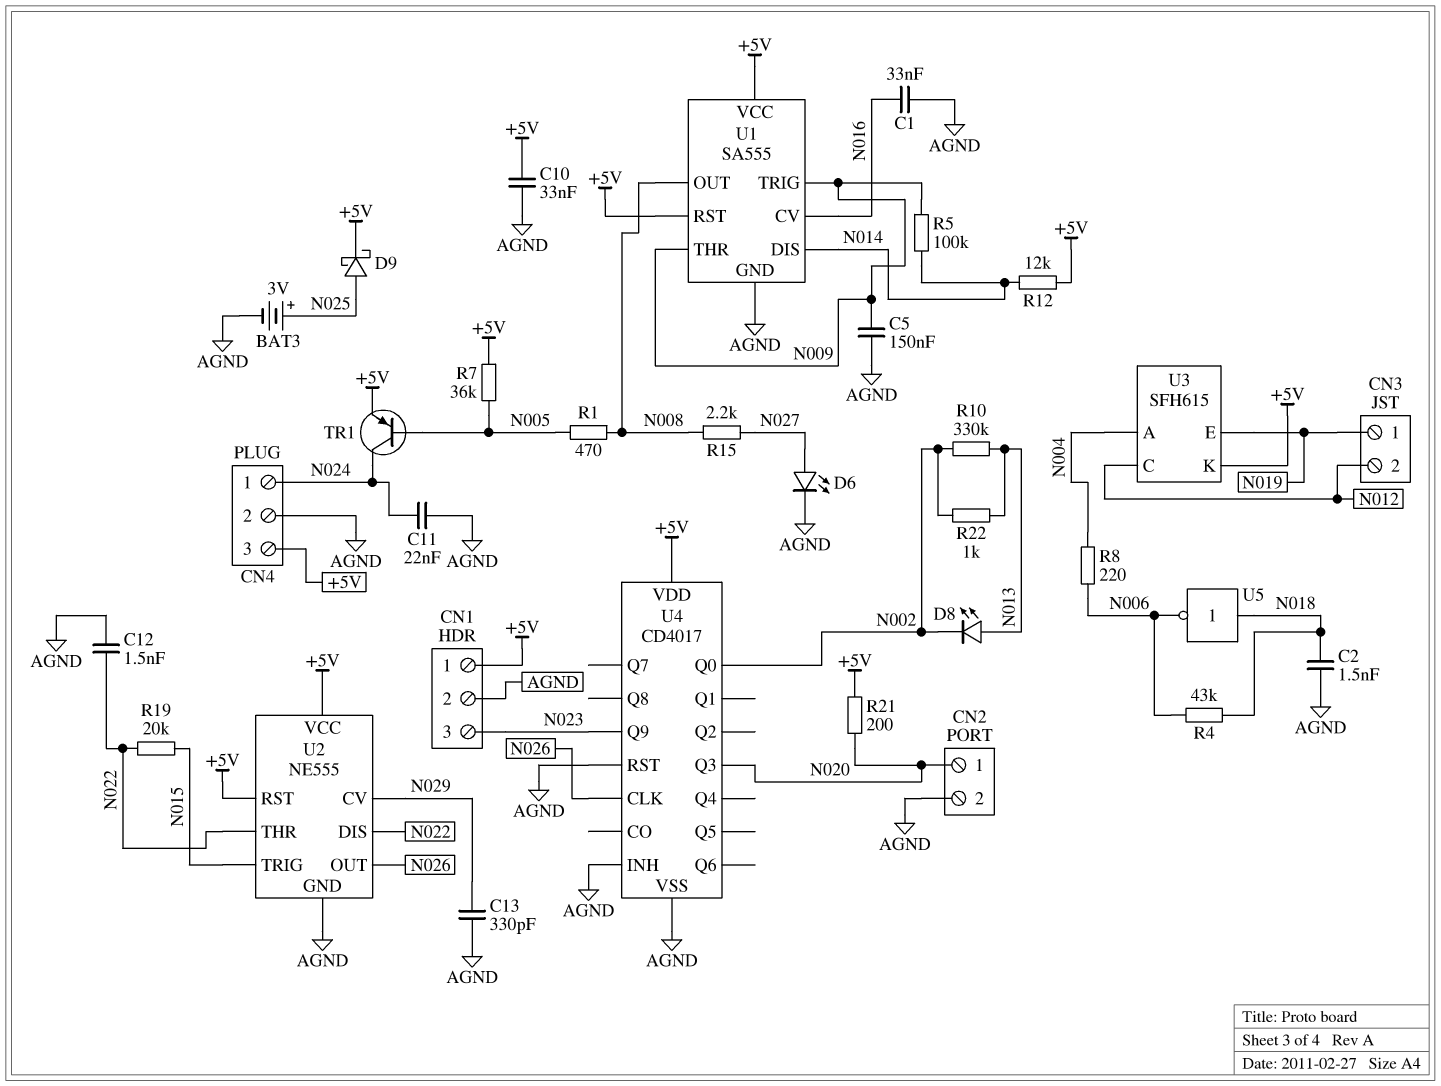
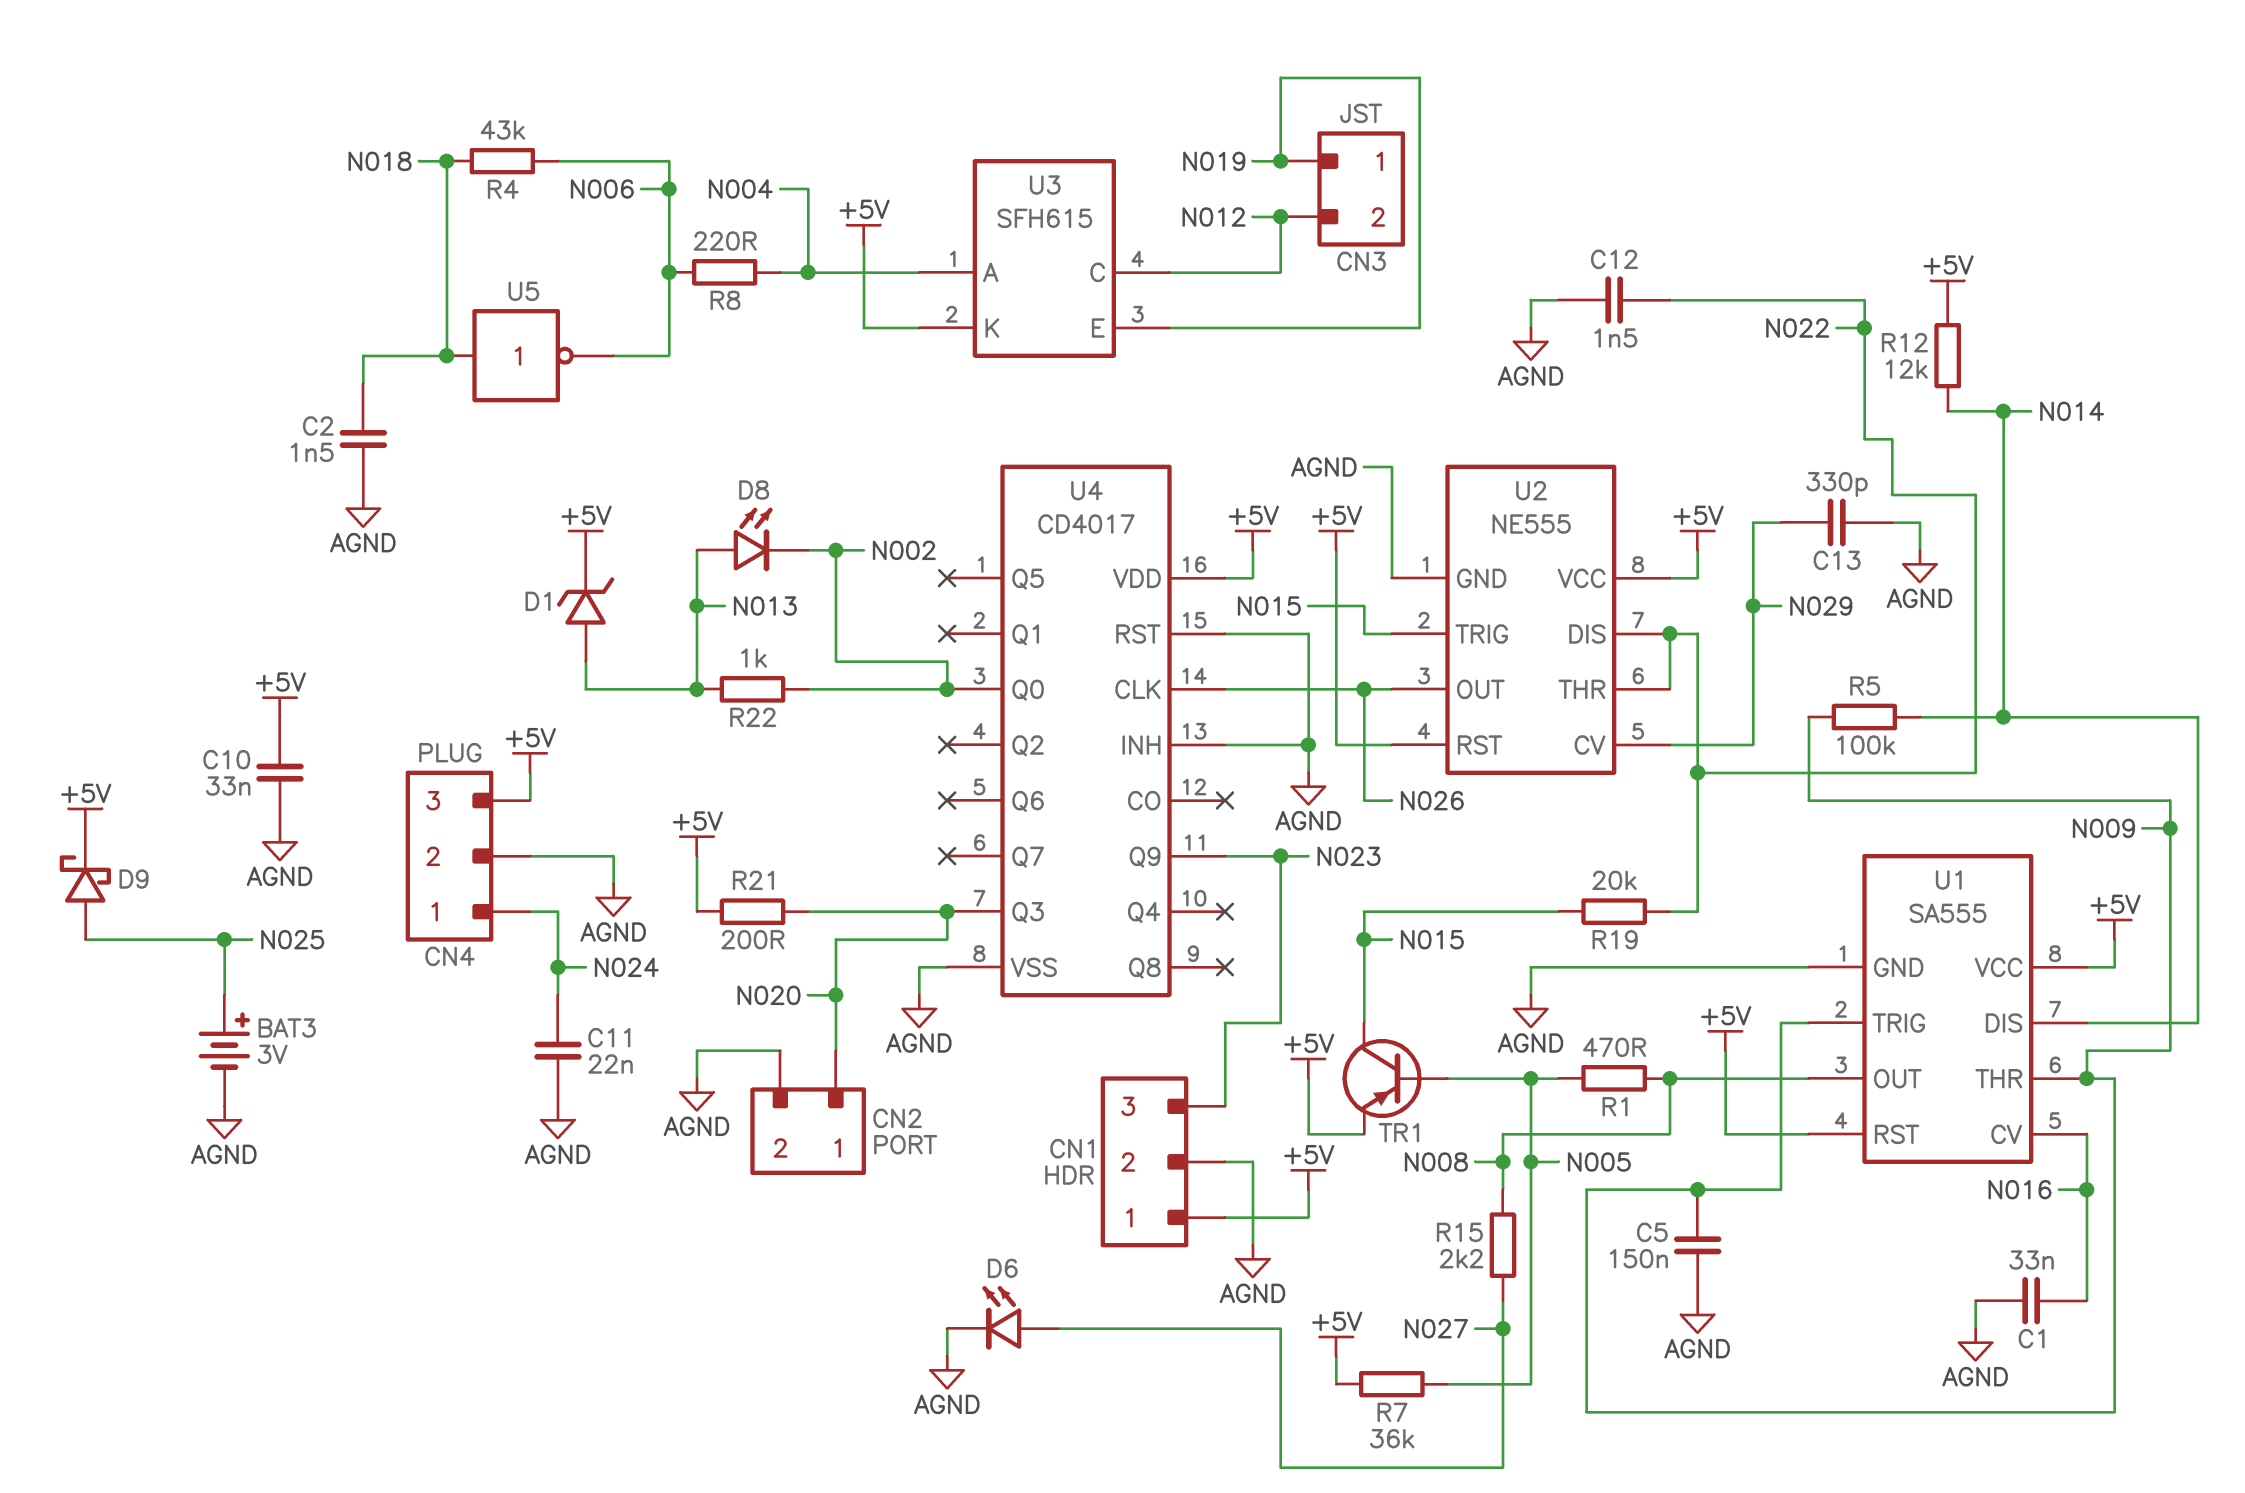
D1: none -> zener (A N013, K +5V)
R10: 330k (N002, N013) -> none
TR1: PNP (B N005, C N024, E +5V) -> PNP (B N005, C N015, E +5V)

